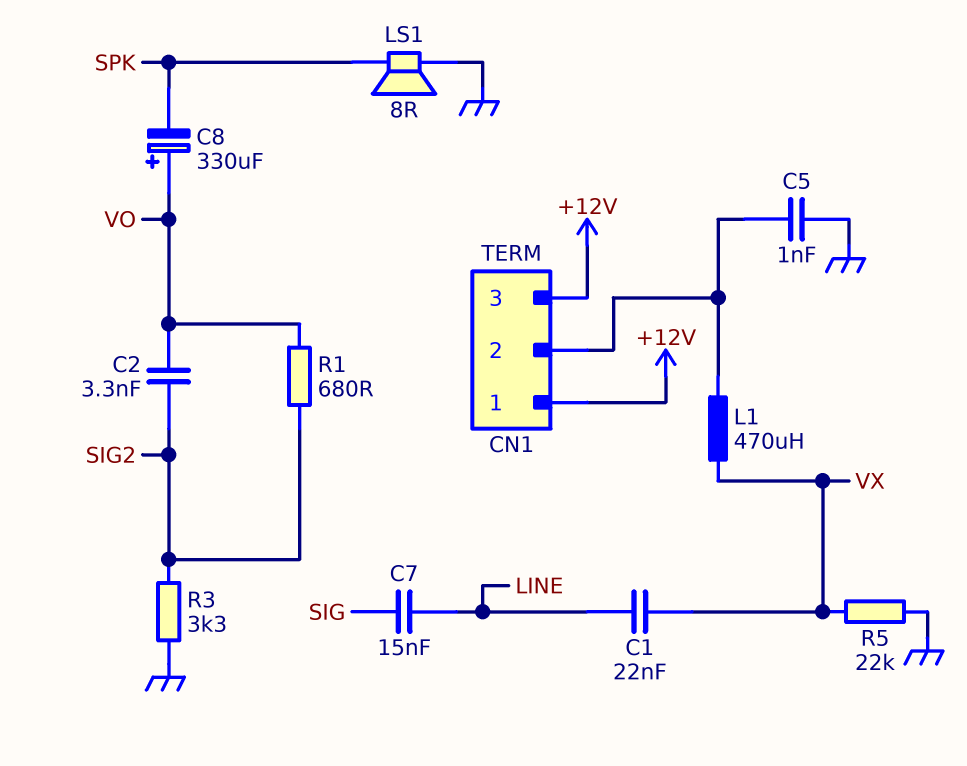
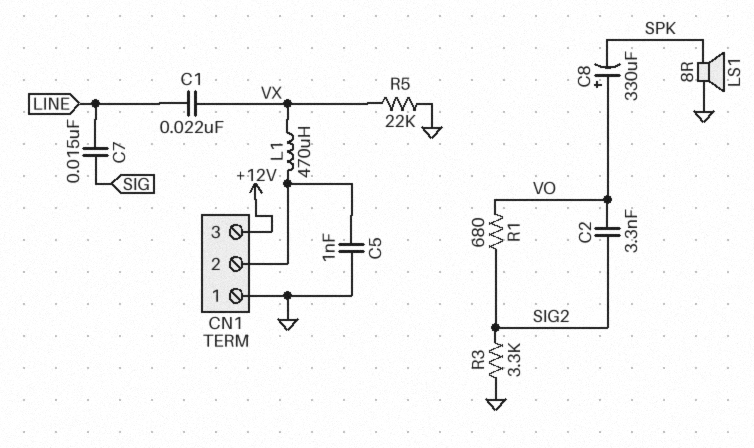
CN1 pin 1: +12V -> GND

